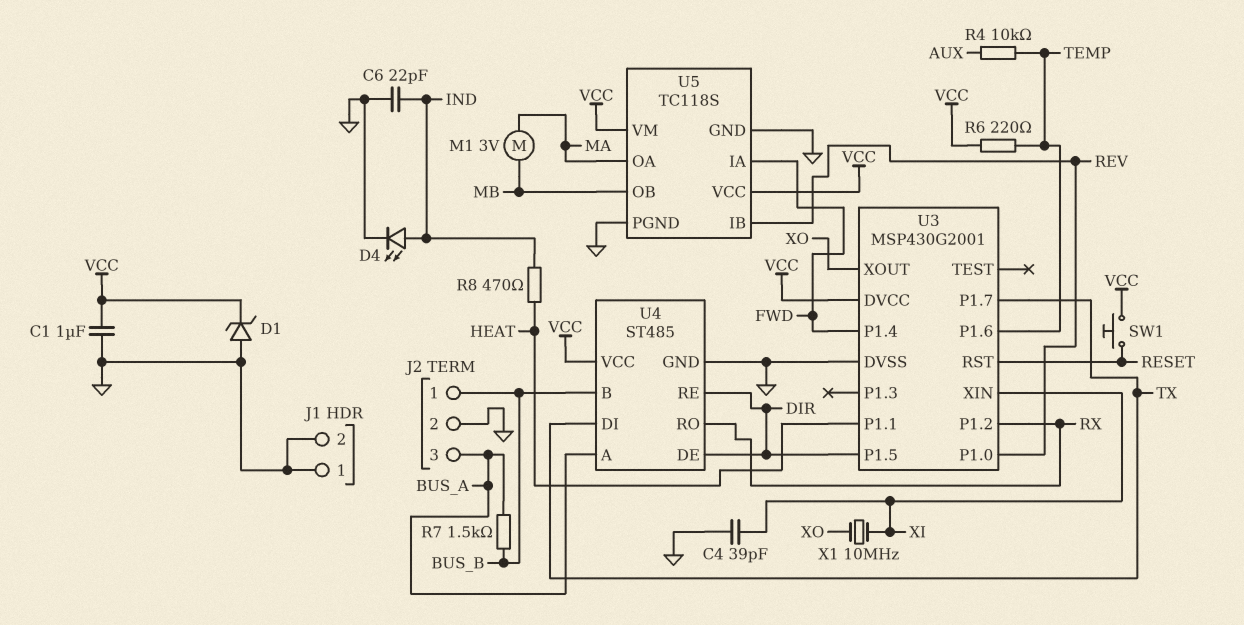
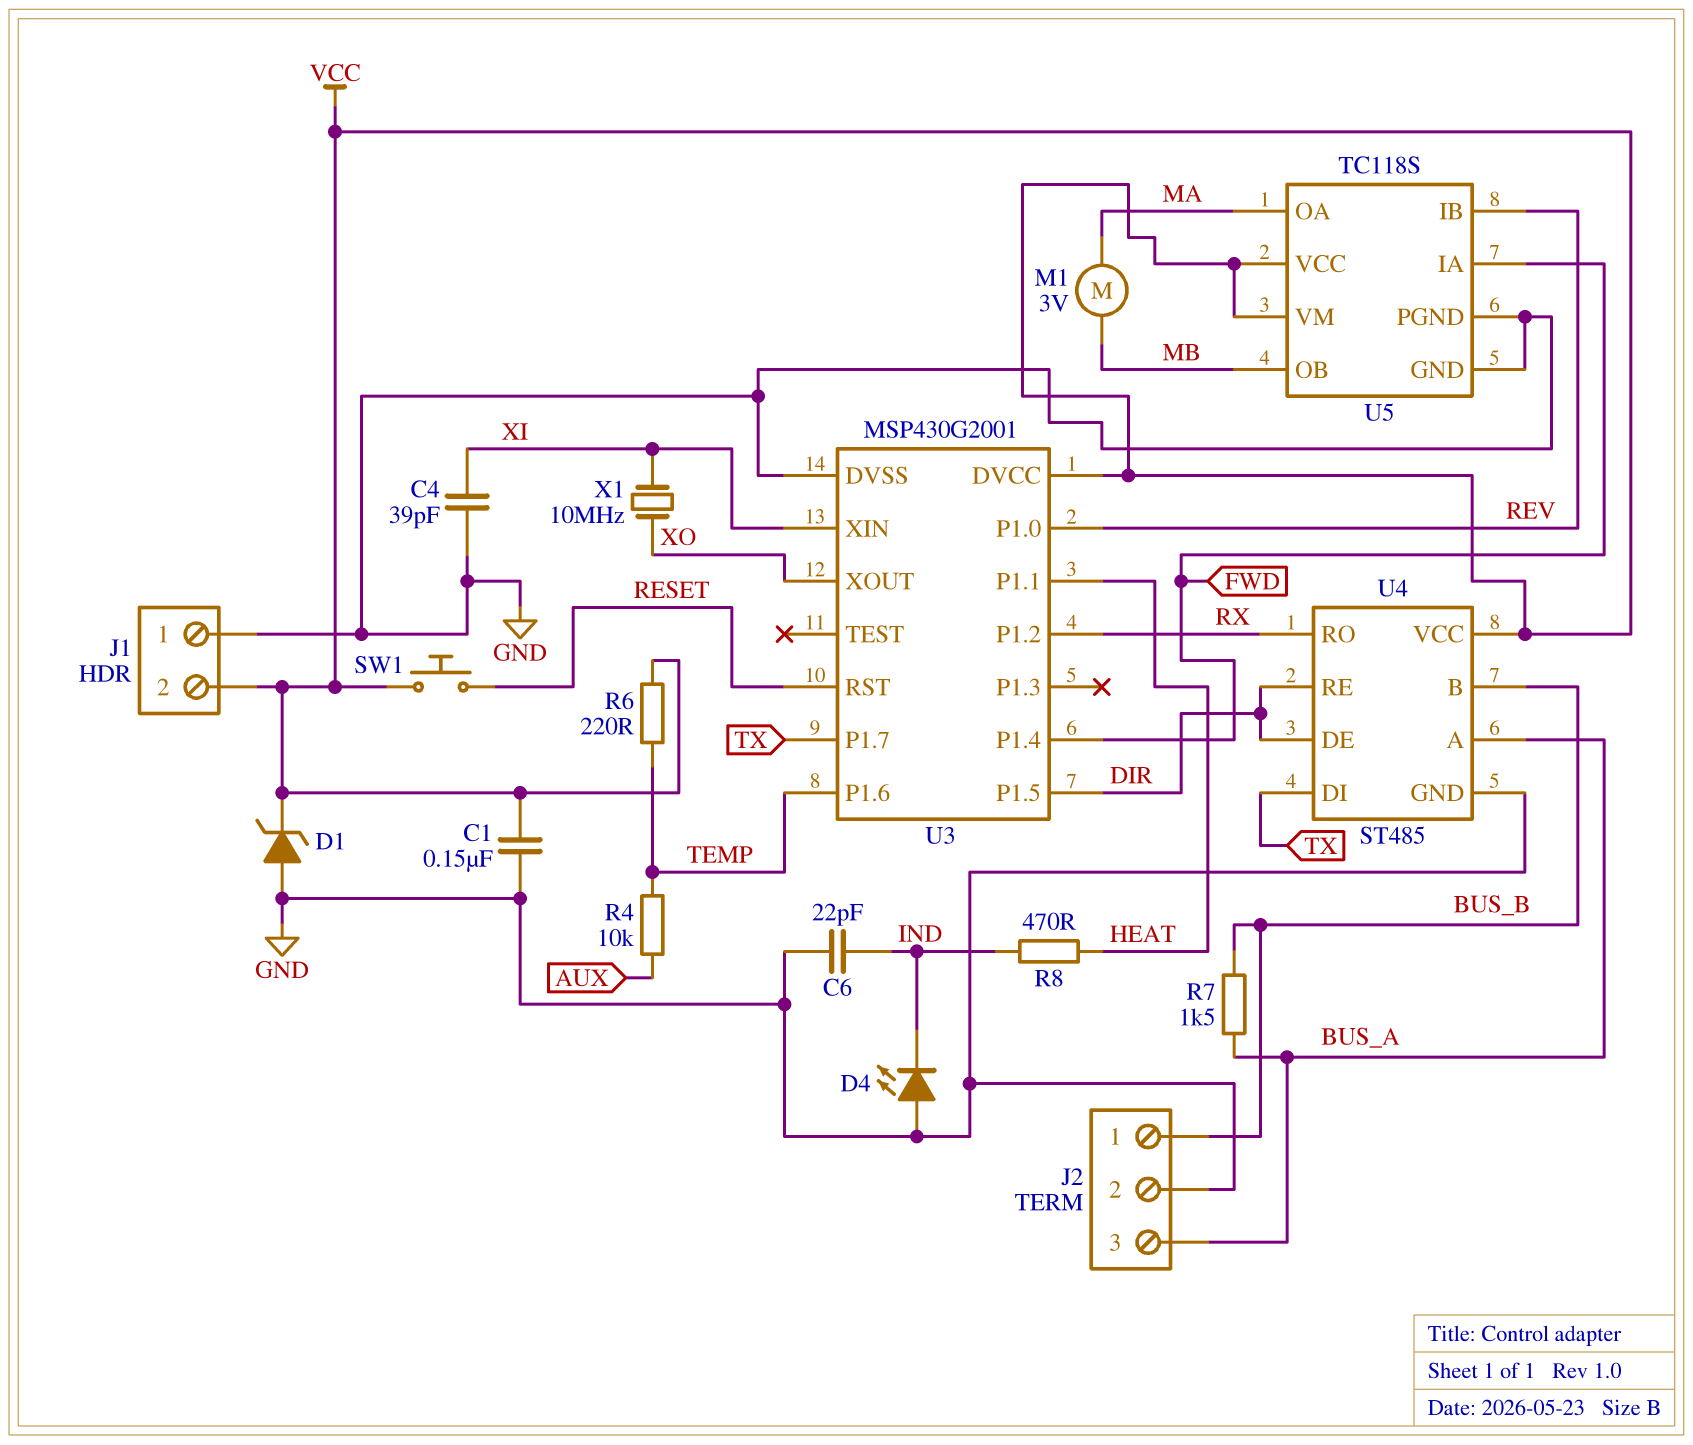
C1: 1uF (GND, VCC) -> 150nF (GND, VCC)
D4: LED (A IND, K GND) -> LED (A GND, K IND)
J1 pin 2: GND -> VCC

